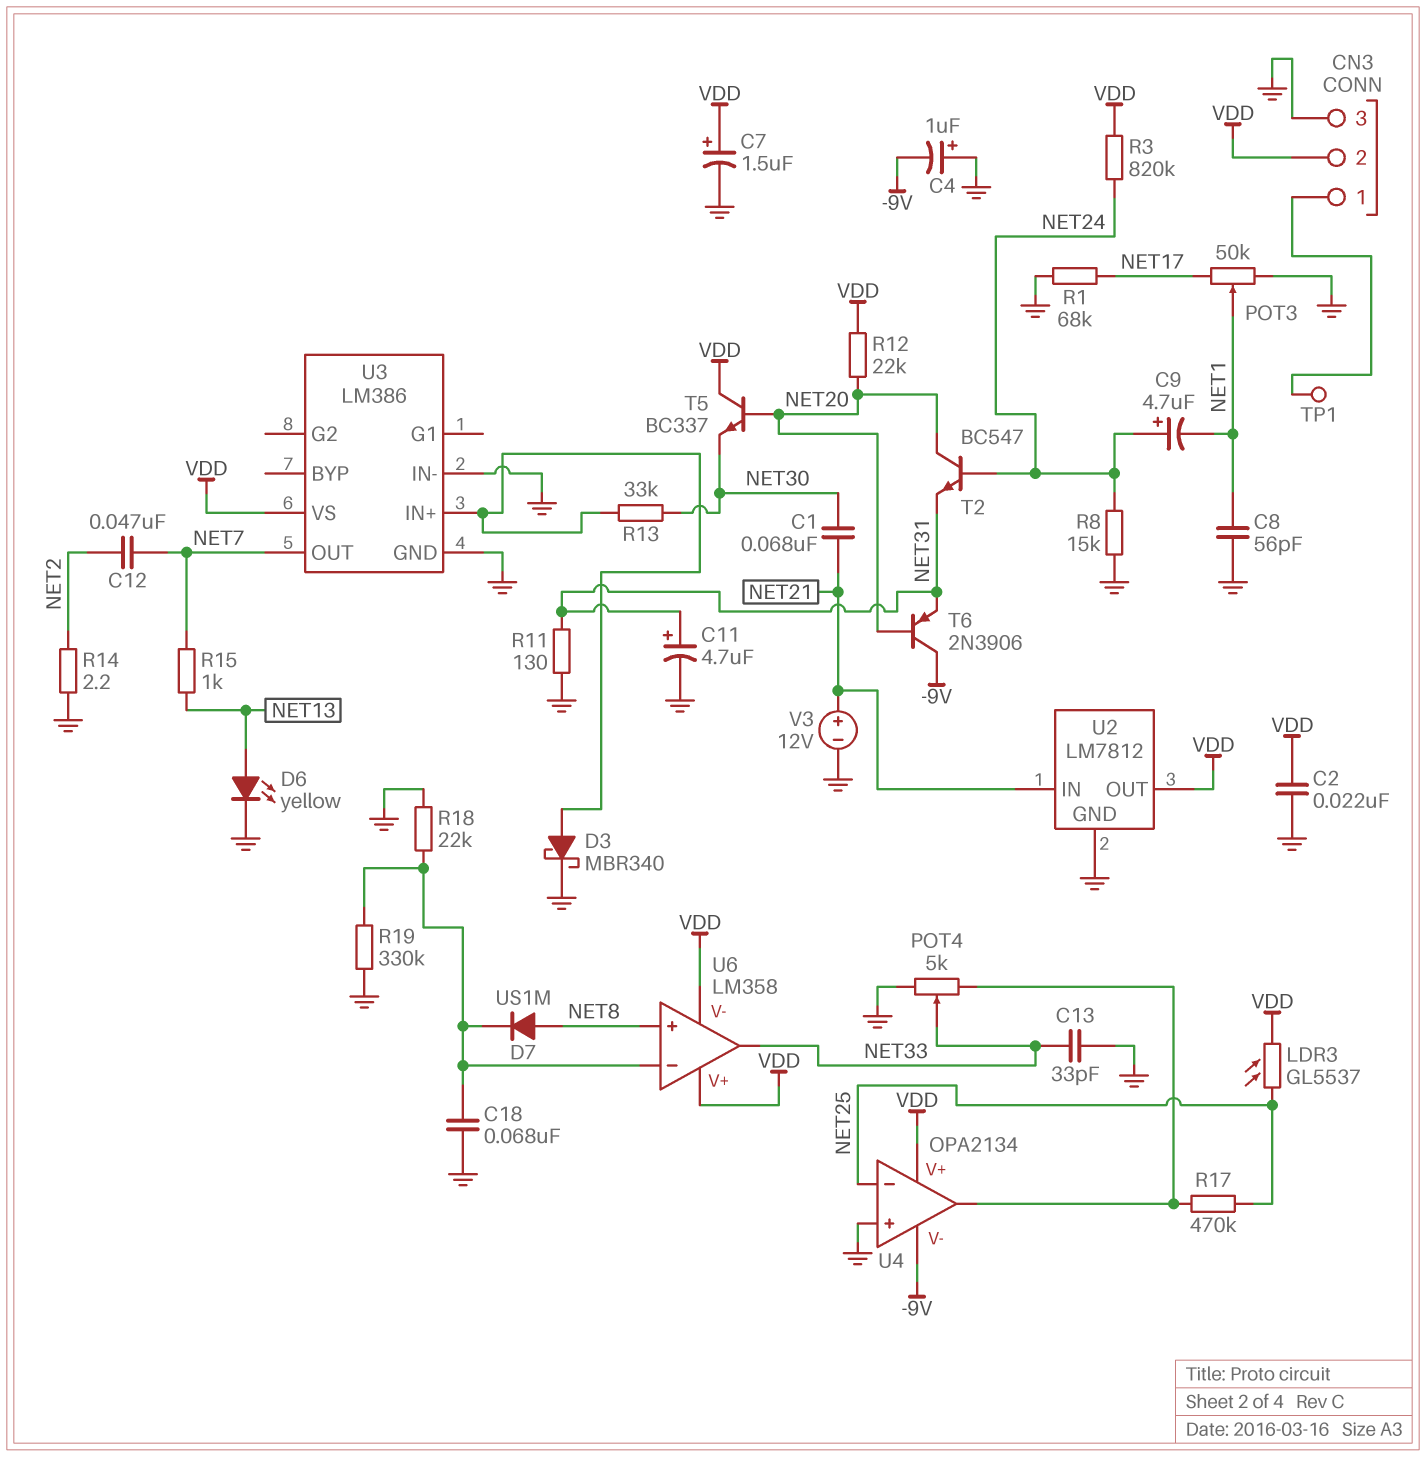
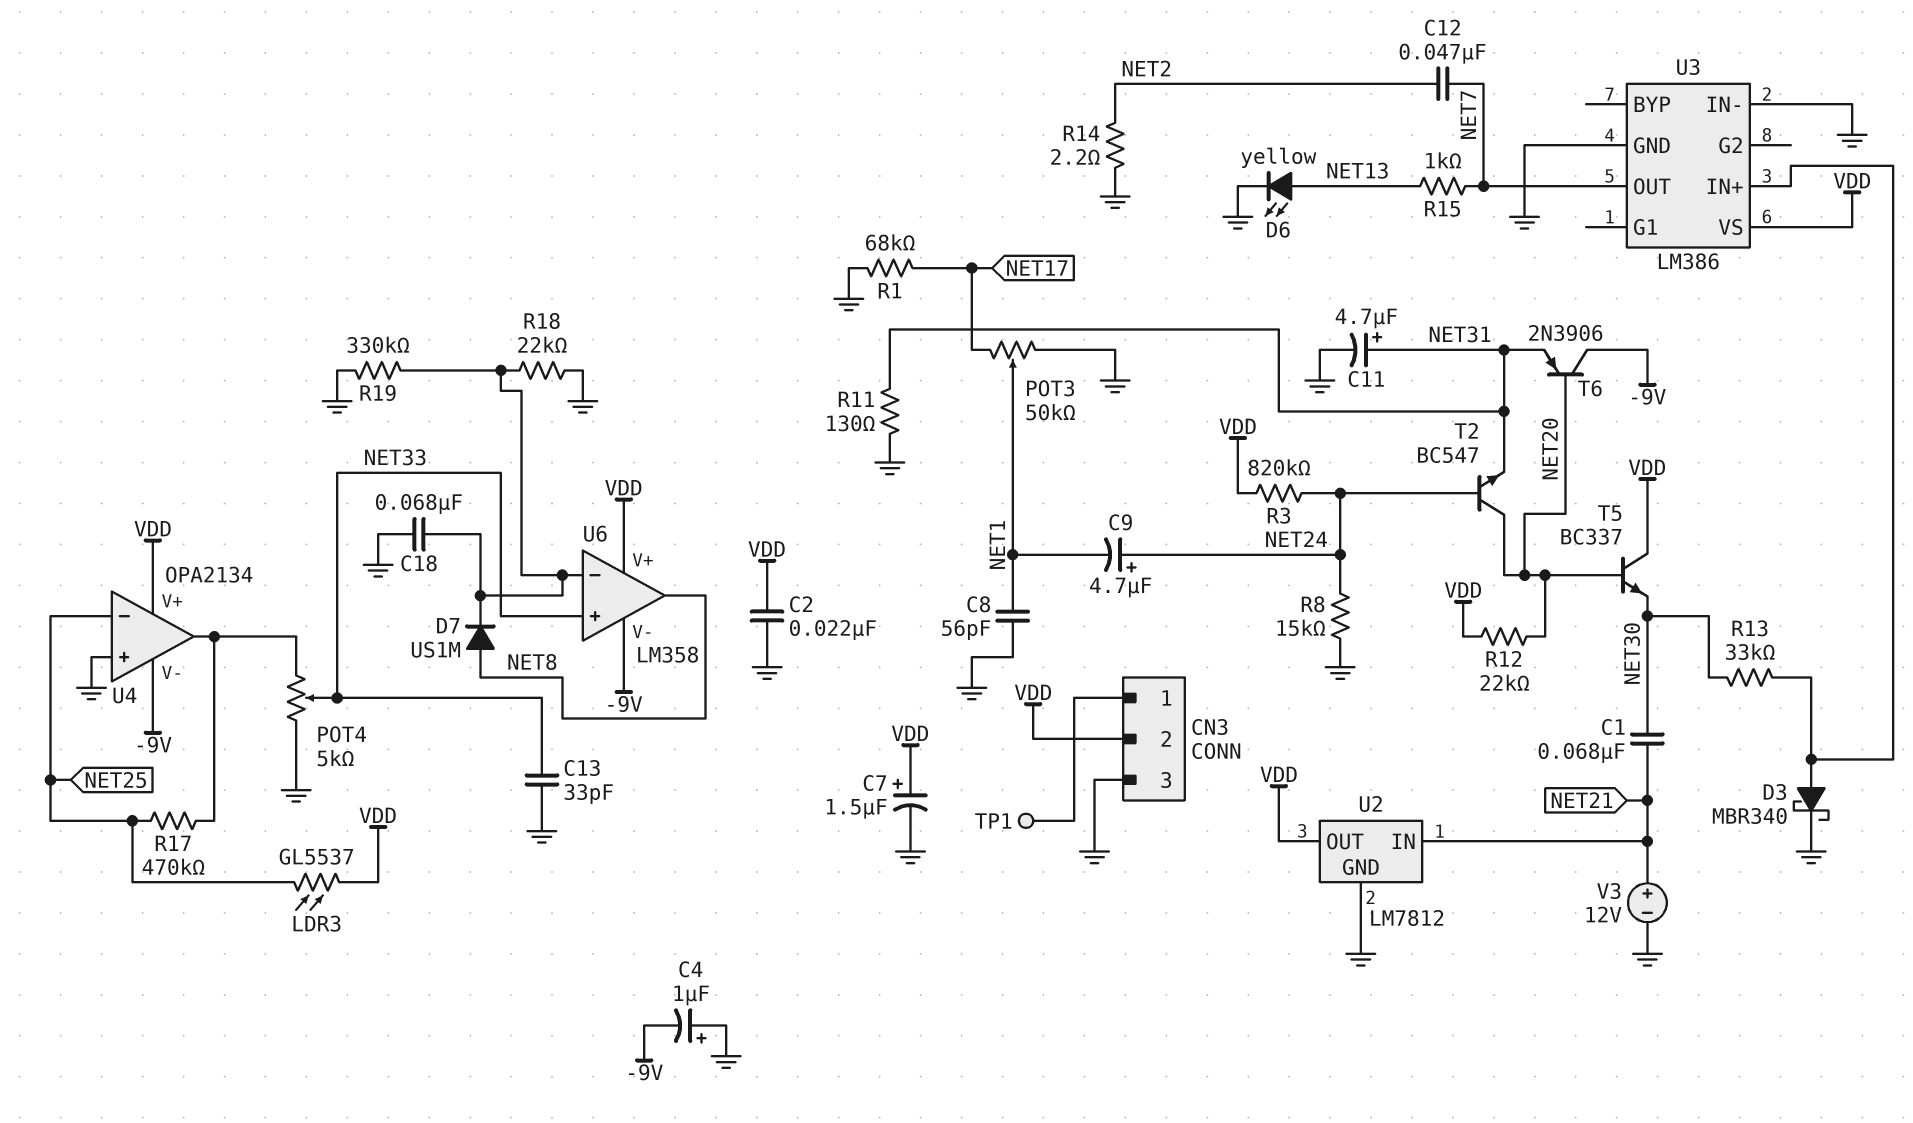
U6 pin V-: VDD -> -9V
U6 pin in+: NET8 -> NET33
U6 pin out: NET33 -> NET8

